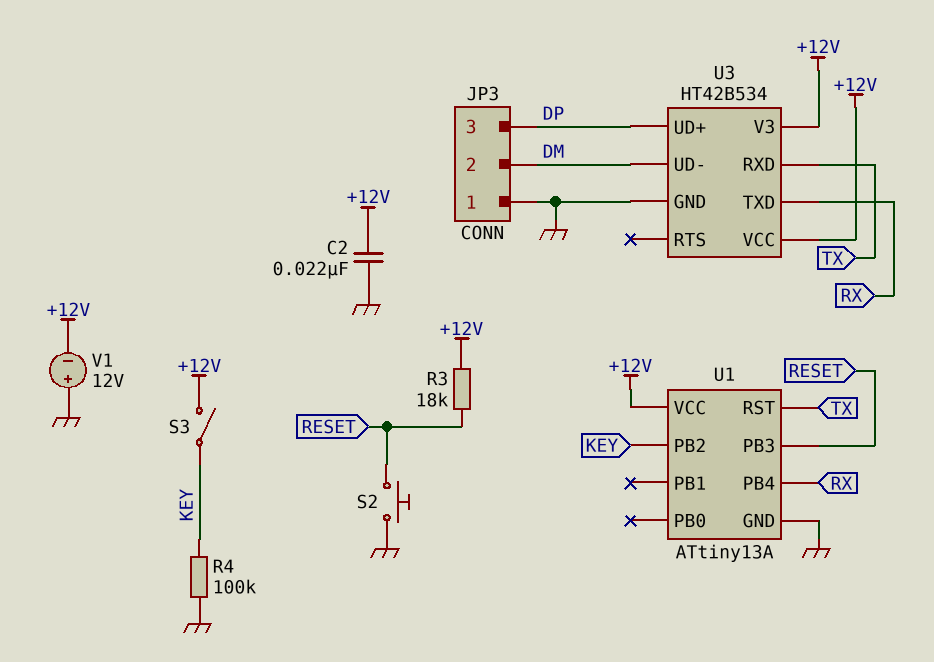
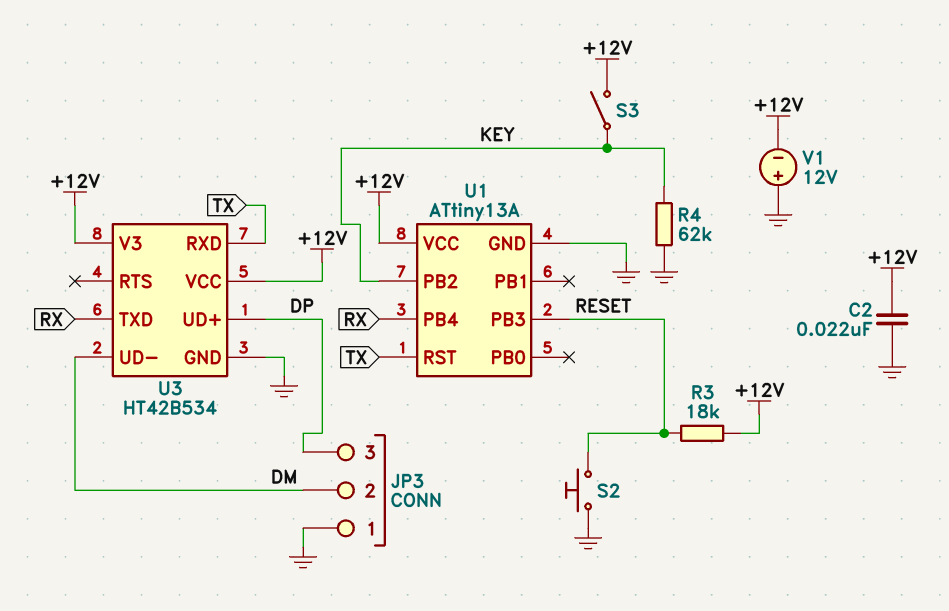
R4: 100k (GND, KEY) -> 62k (GND, KEY)

